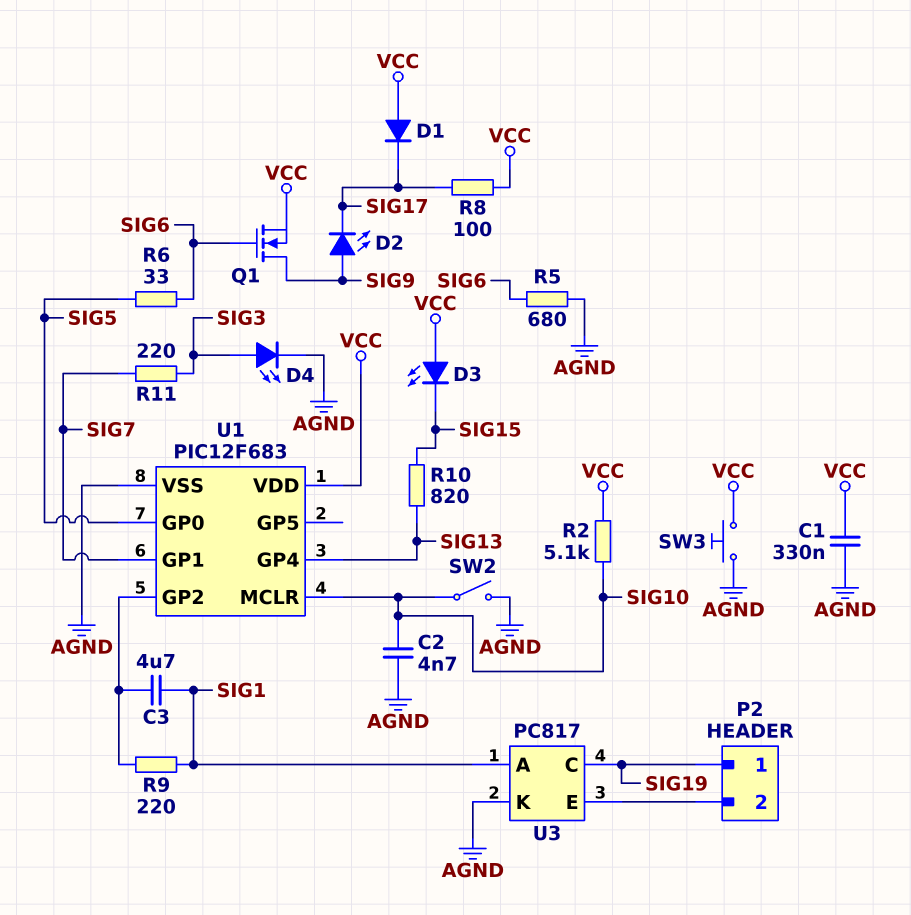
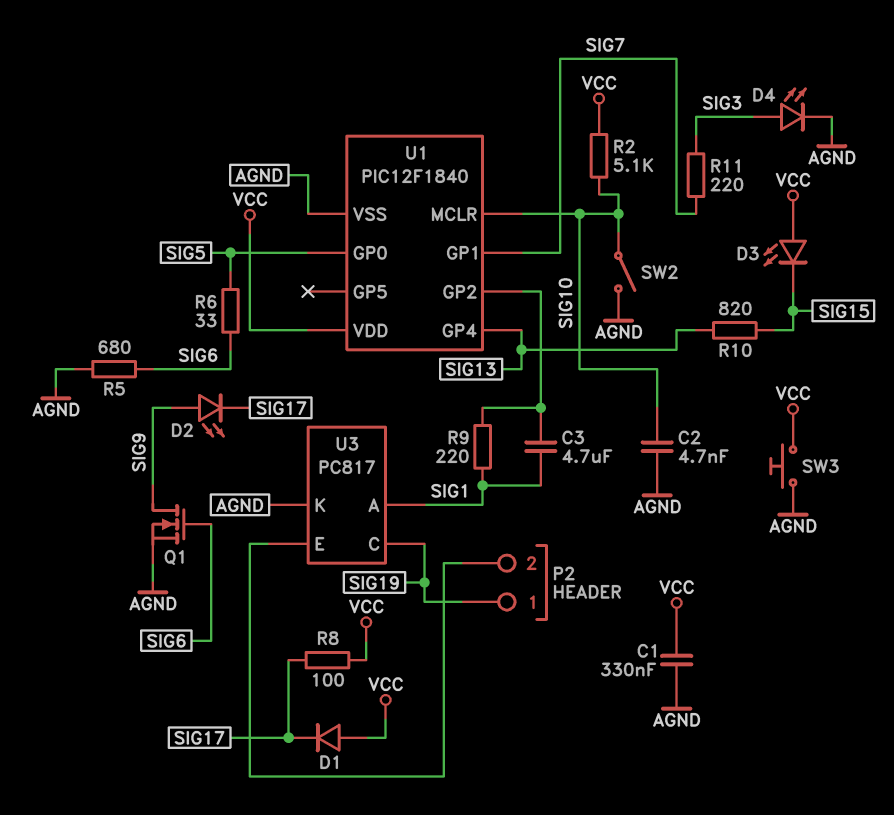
Q1: NMOS (G SIG6, D SIG9, S VCC) -> NMOS (G SIG6, D SIG9, S AGND)
U1: PIC12F683 -> PIC12F1840

